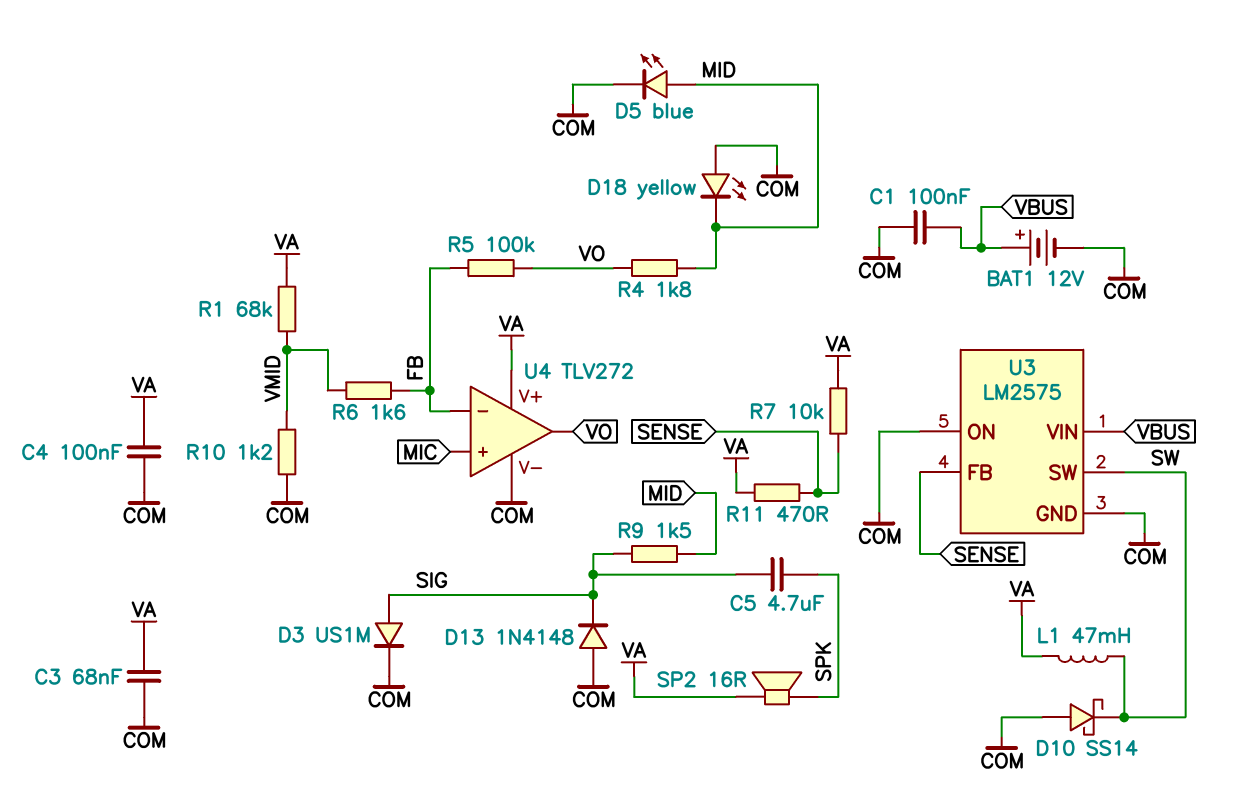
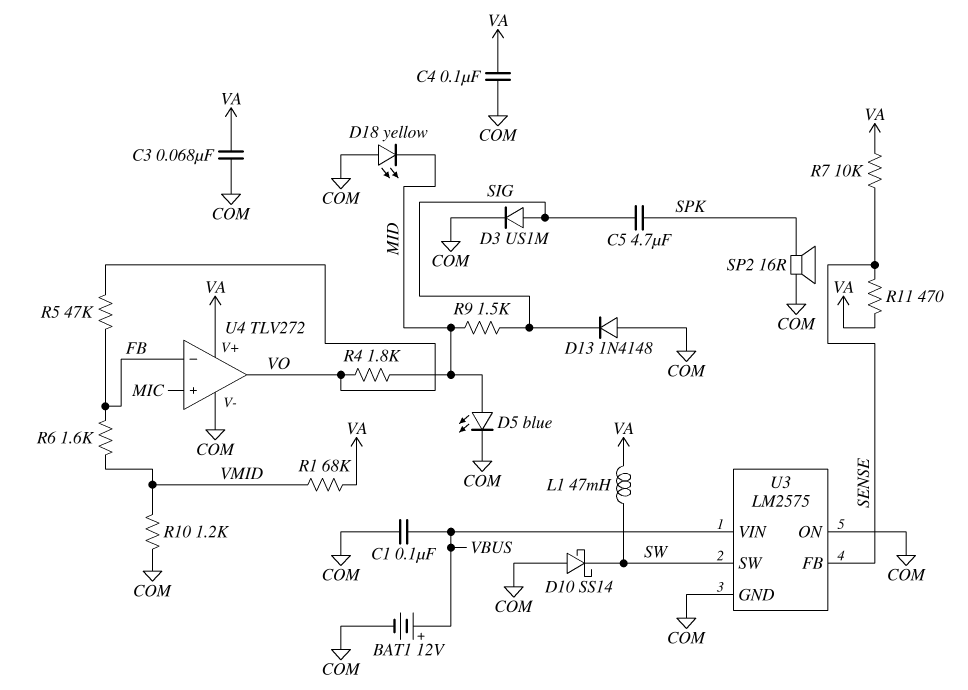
R5: 100k (FB, VO) -> 47k (FB, VO)
SP2: speaker 16R (SPK, VA) -> speaker 16R (COM, SPK)

